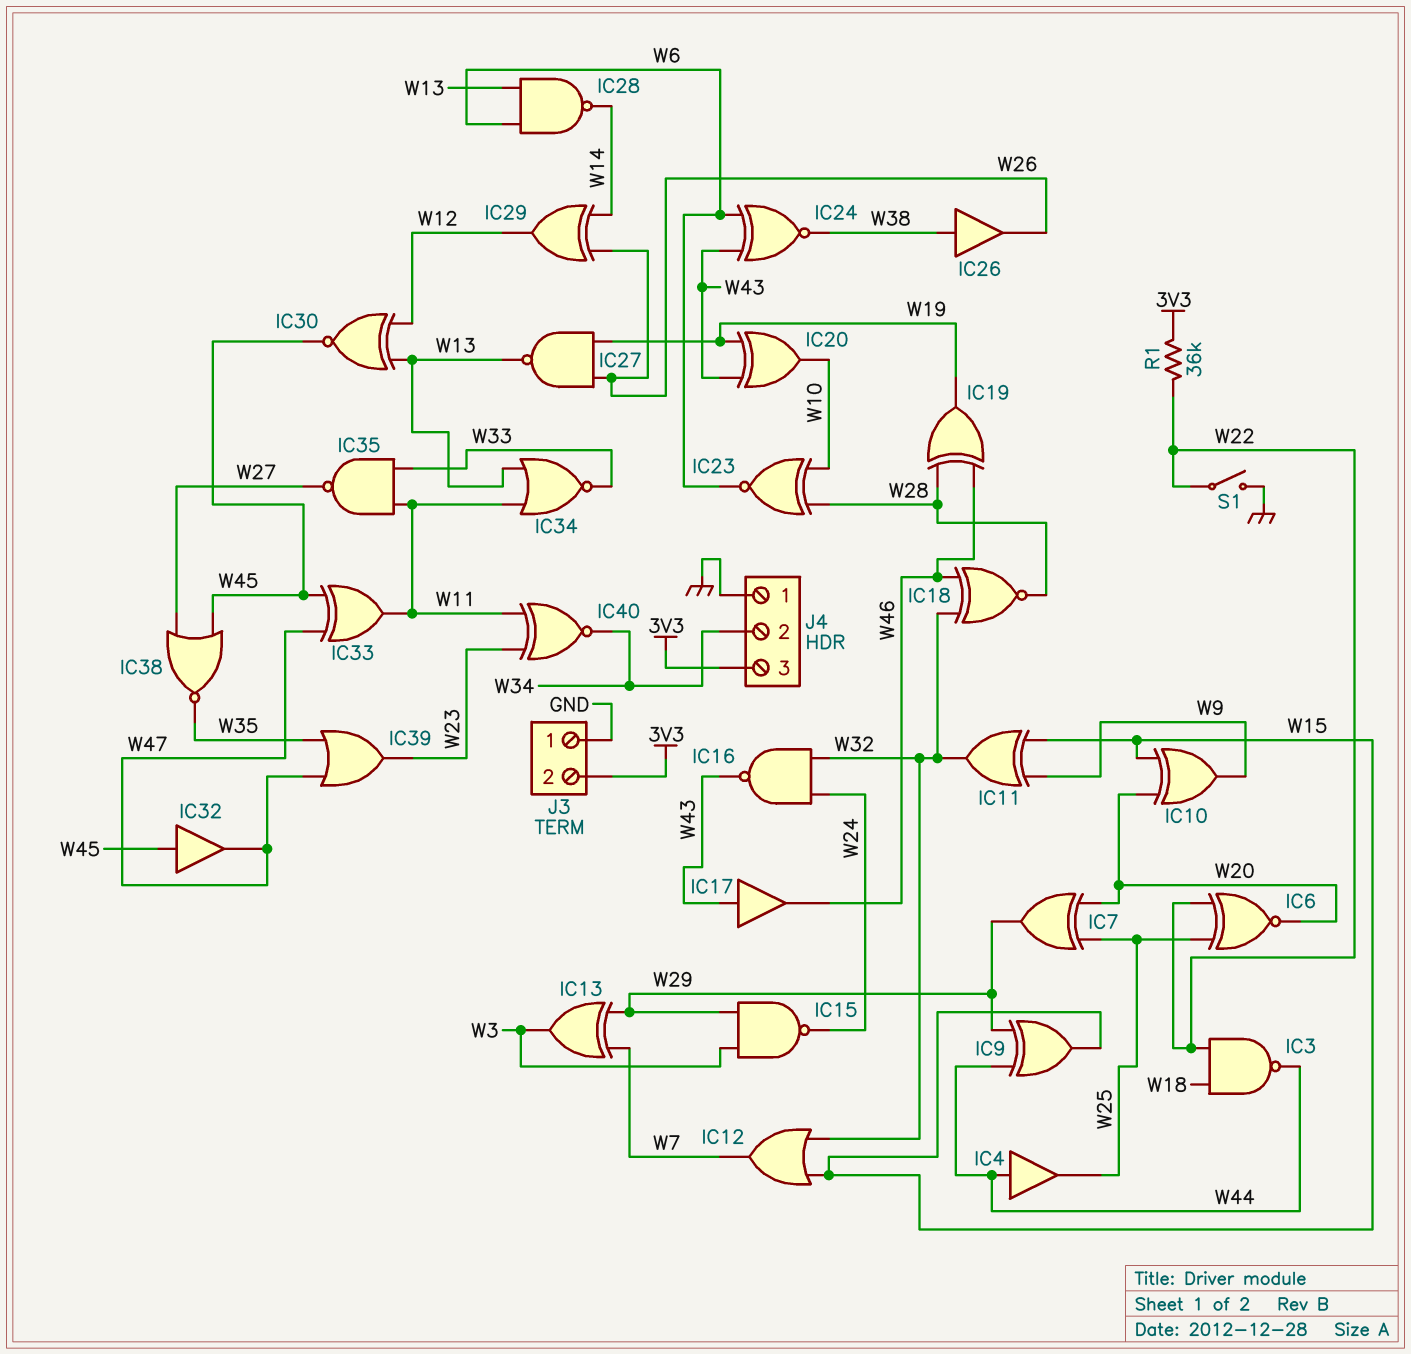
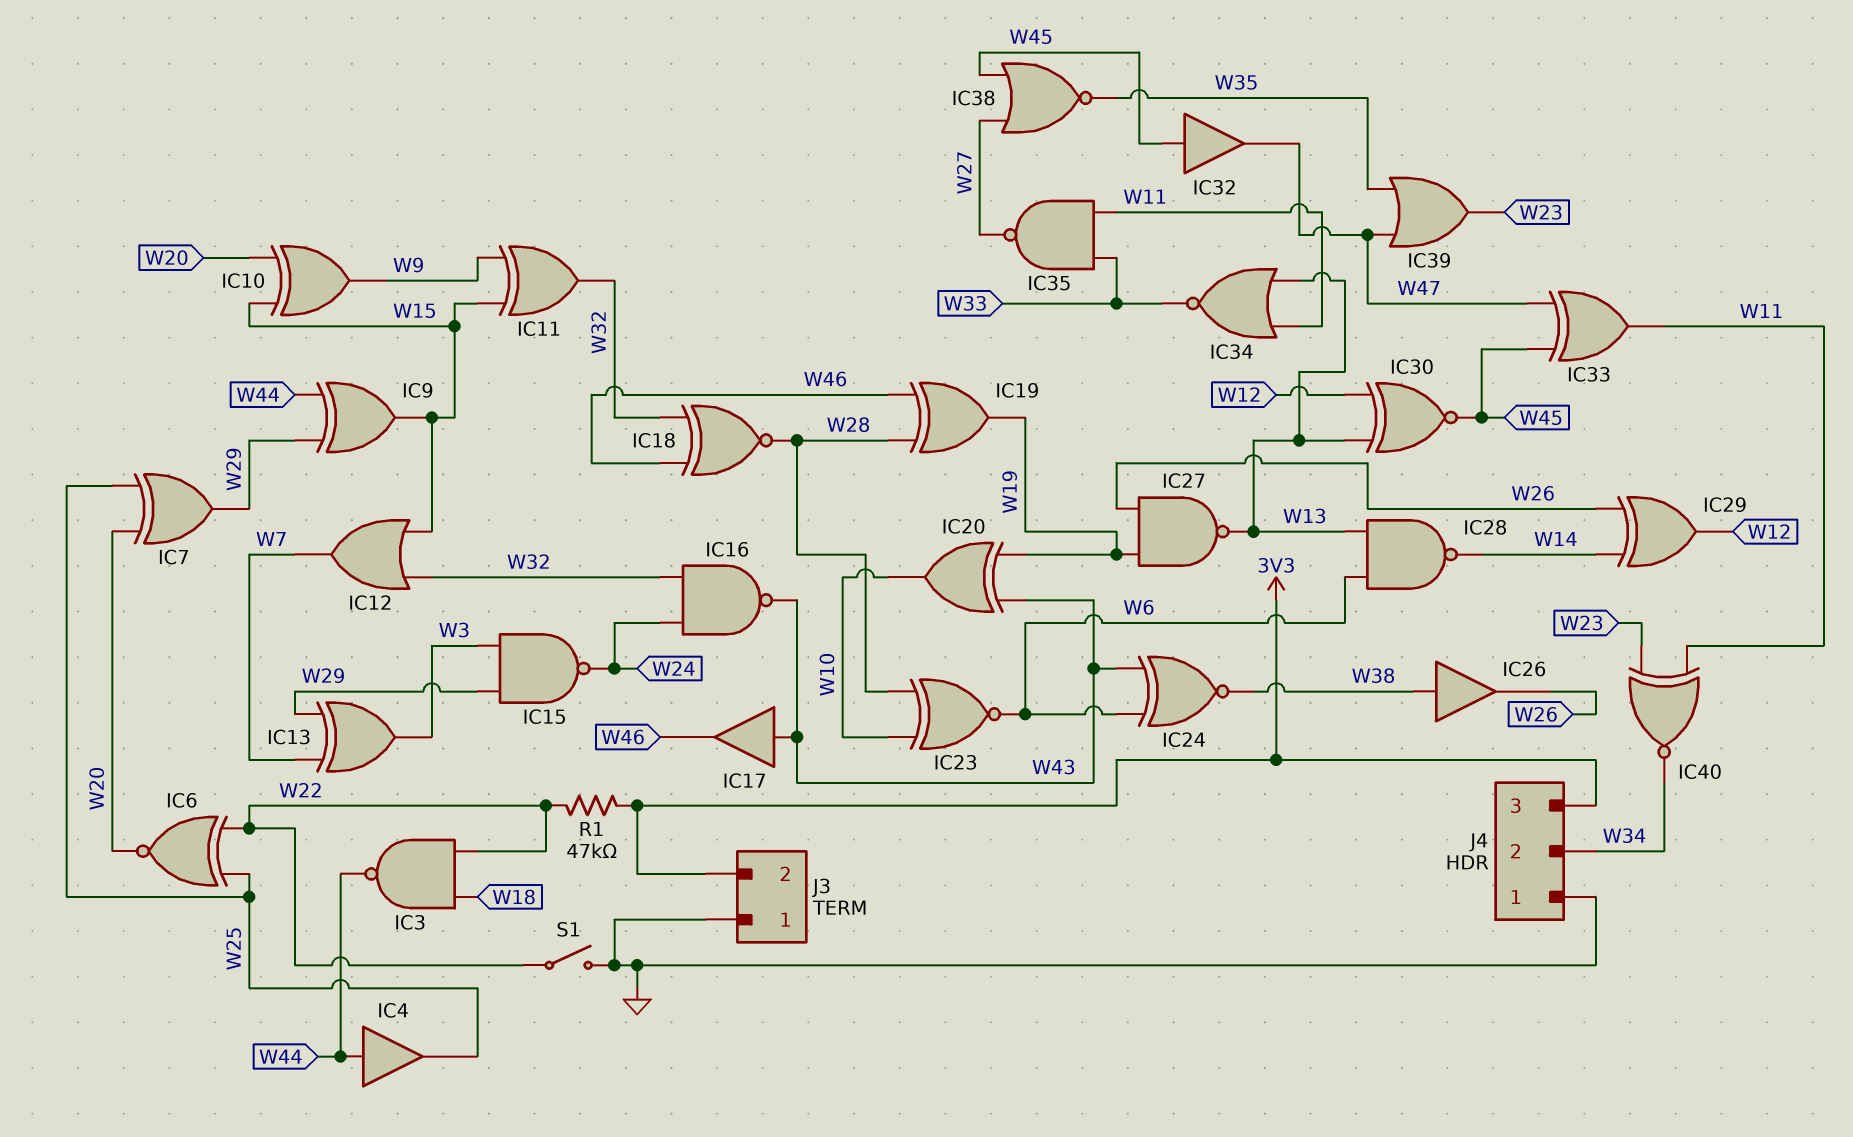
R1: 36k (3V3, W22) -> 47k (3V3, W22)

